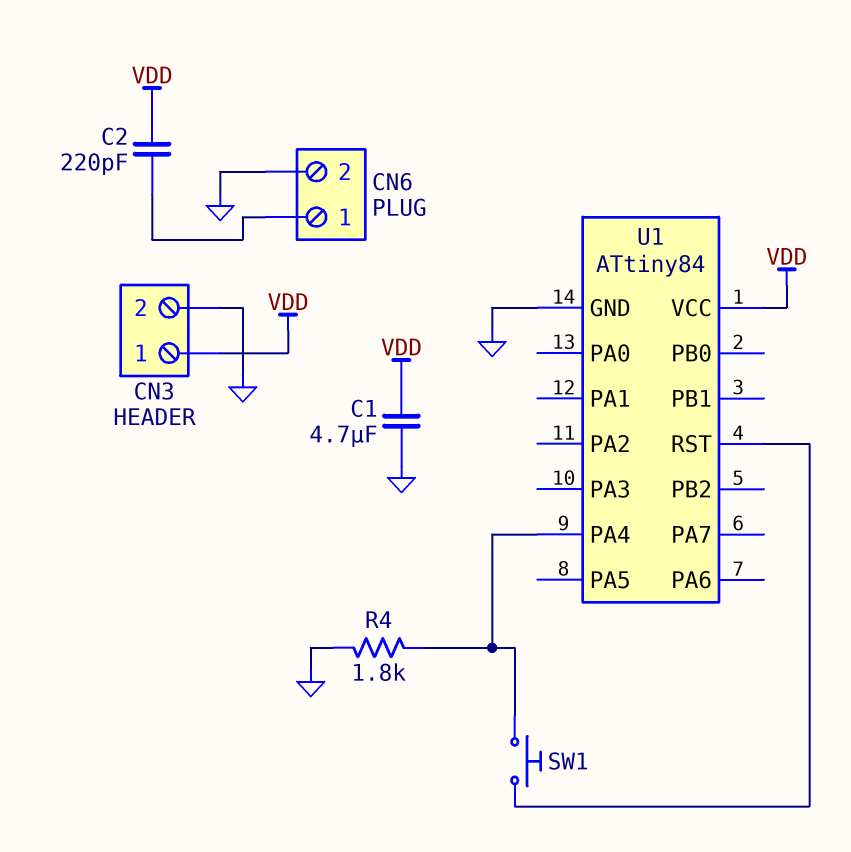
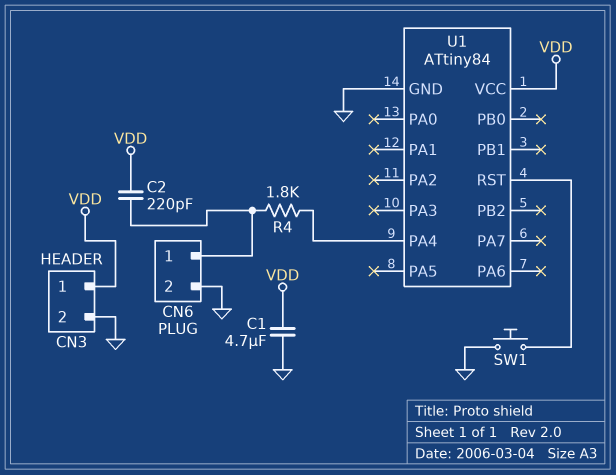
R4: 1.8k (GND, U1/PA4) -> 1.8k (CN6/1, U1/PA4)
SW1: button (U1/PA4, U1/RST) -> button (GND, U1/RST)

